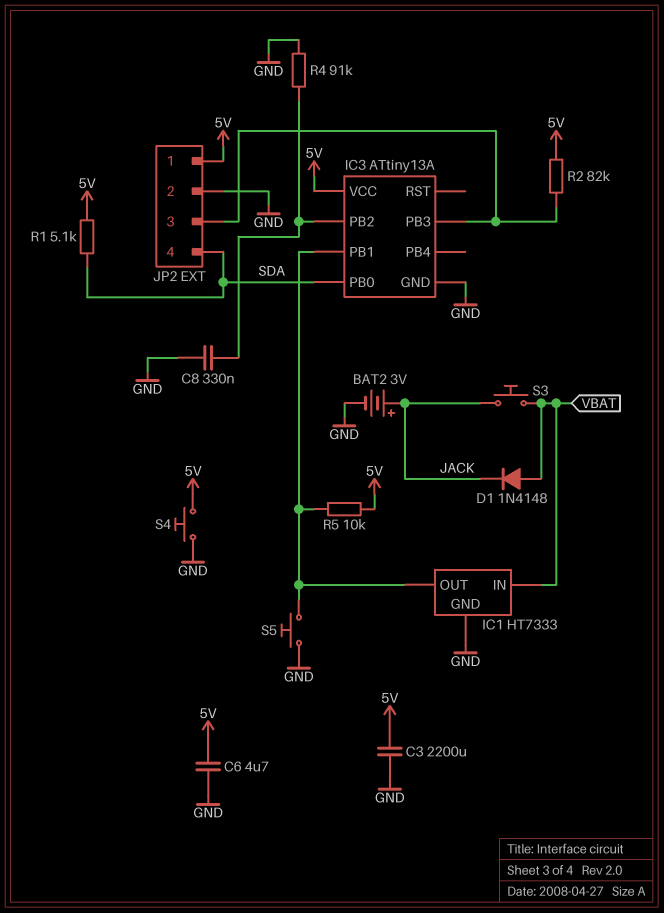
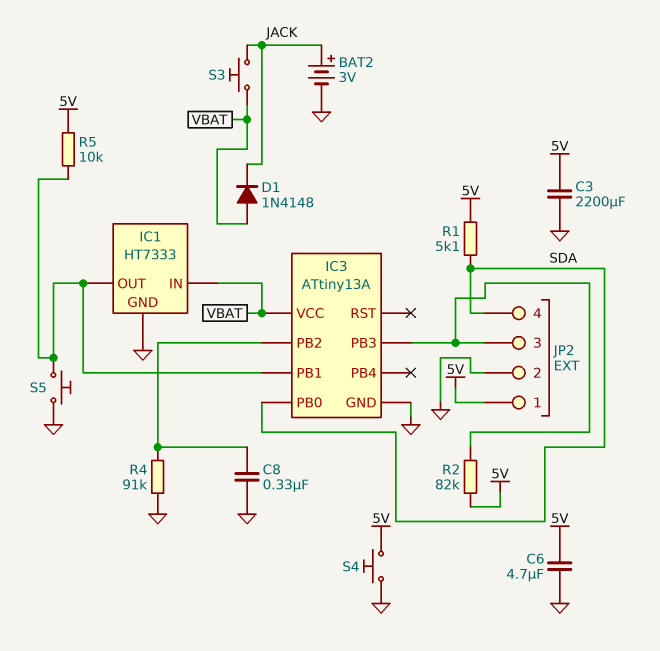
IC3 pin VCC: 5V -> VBAT

